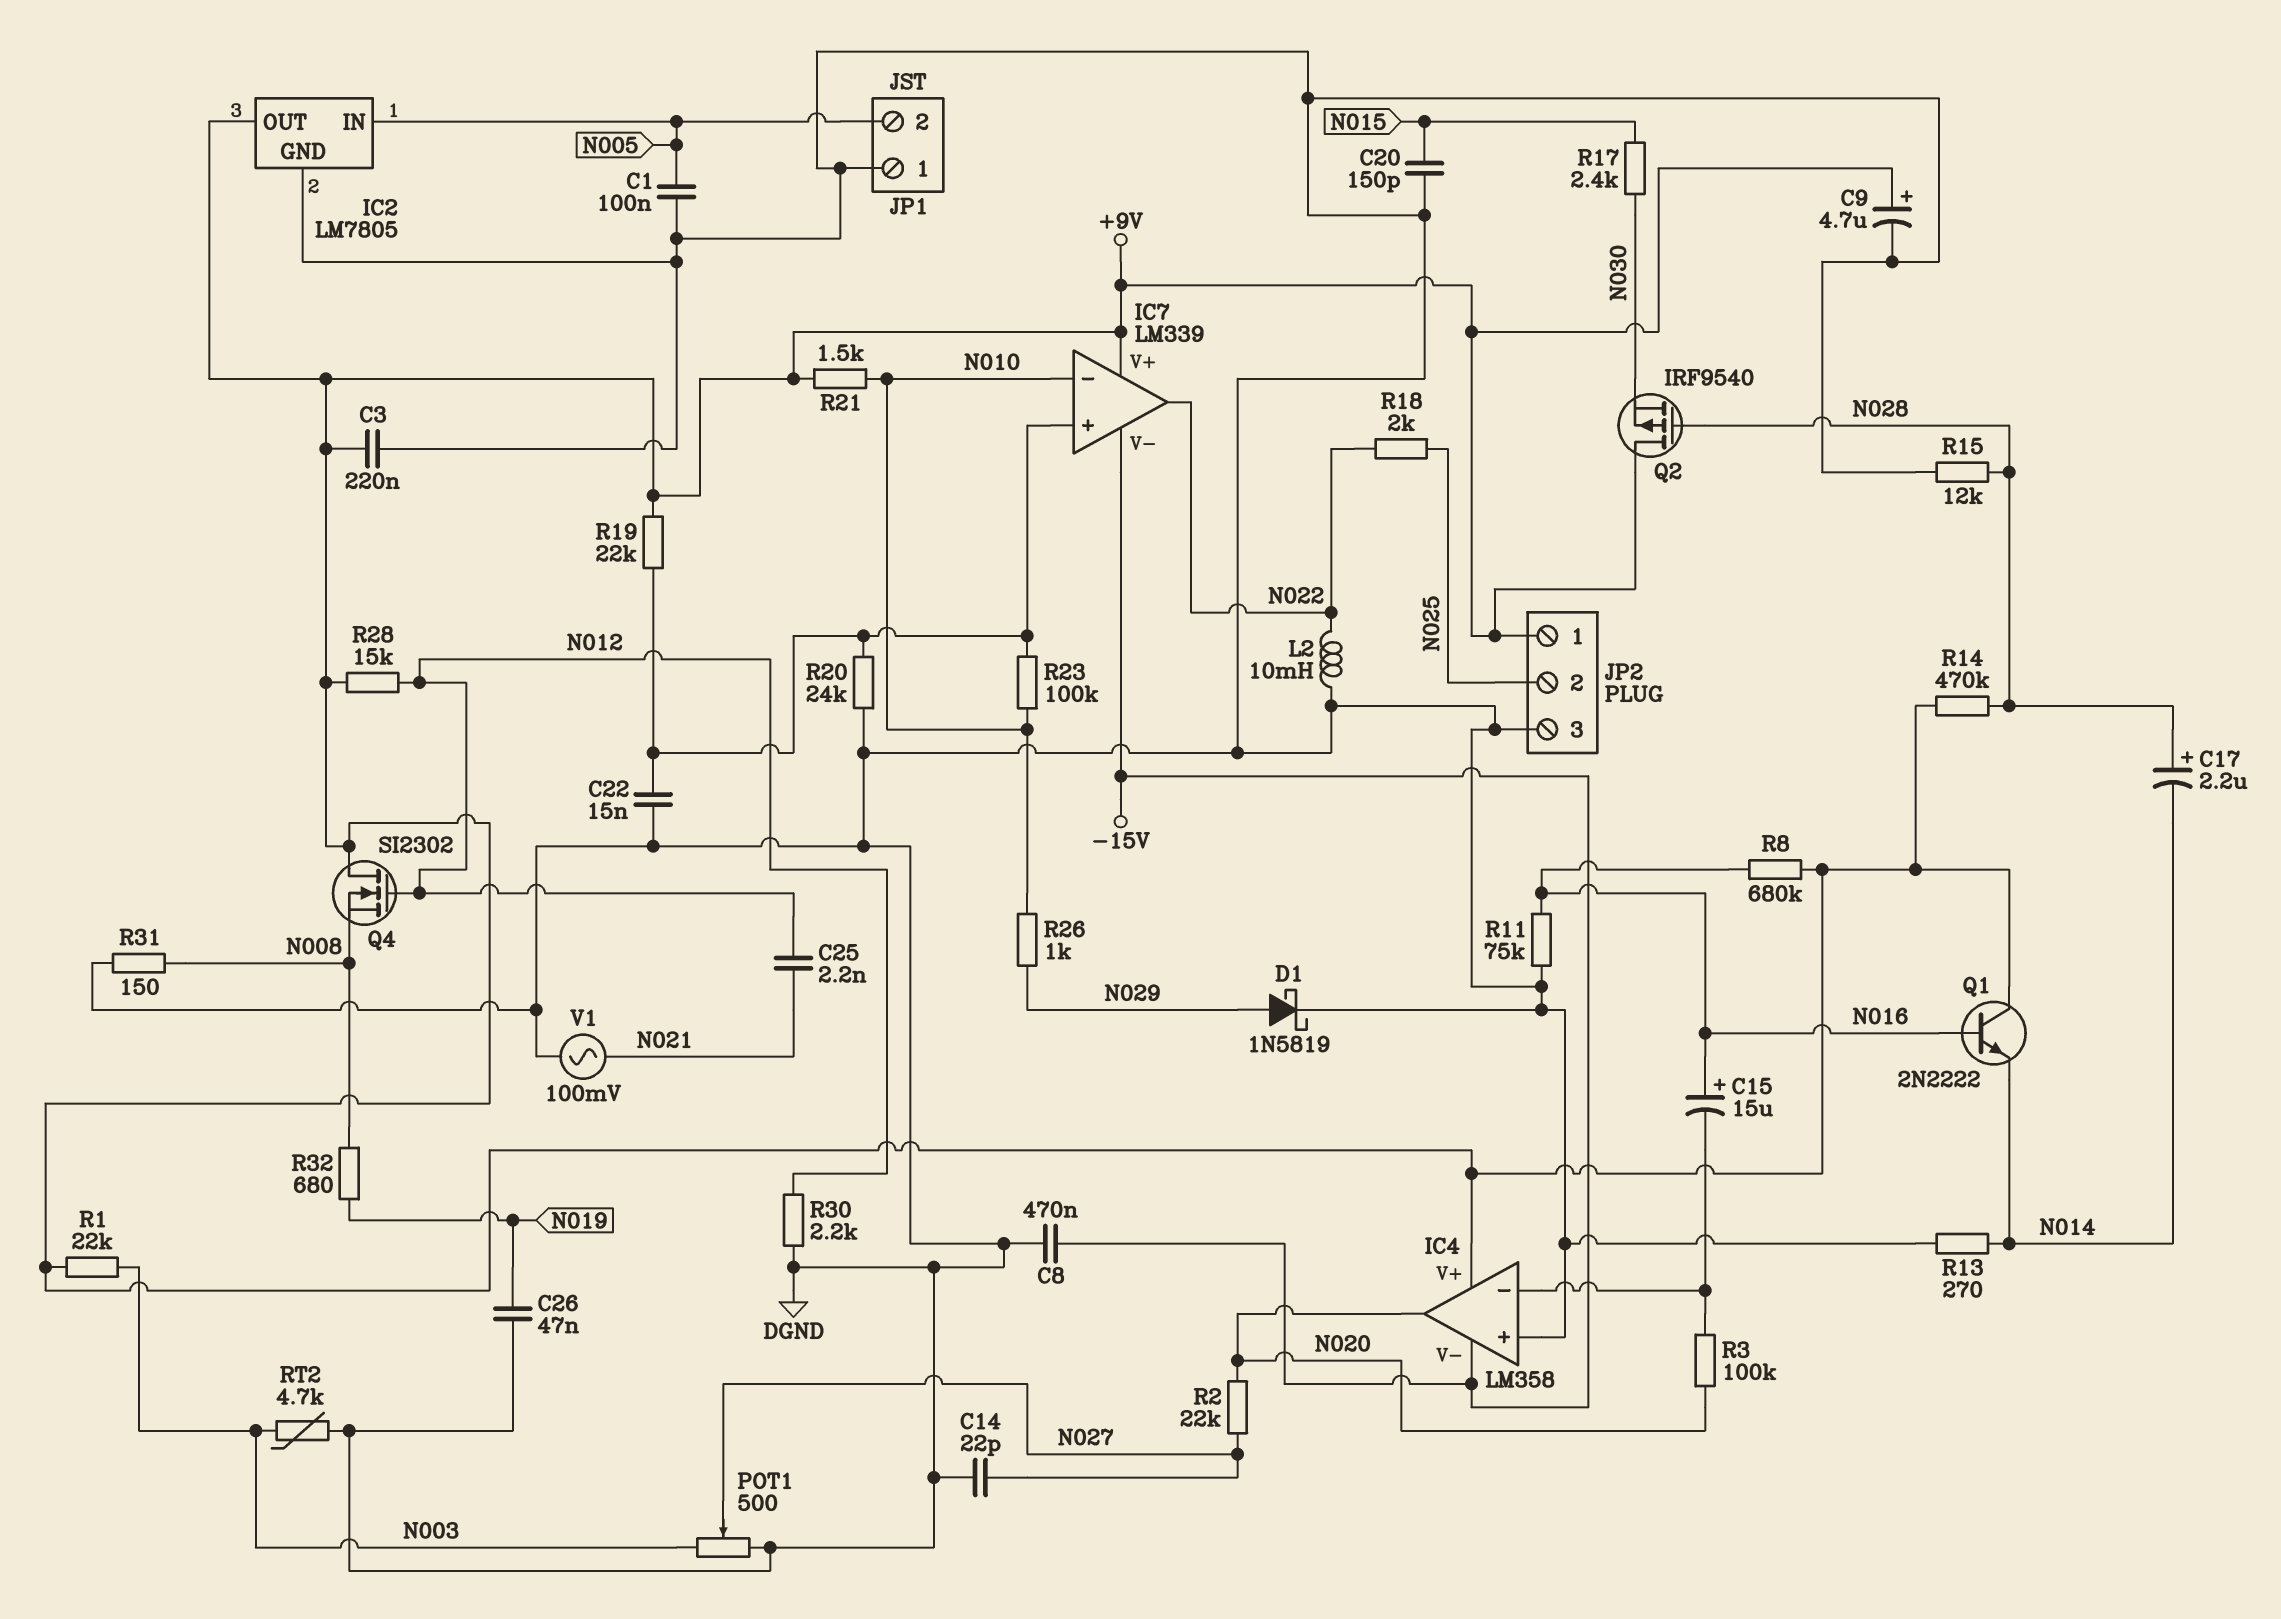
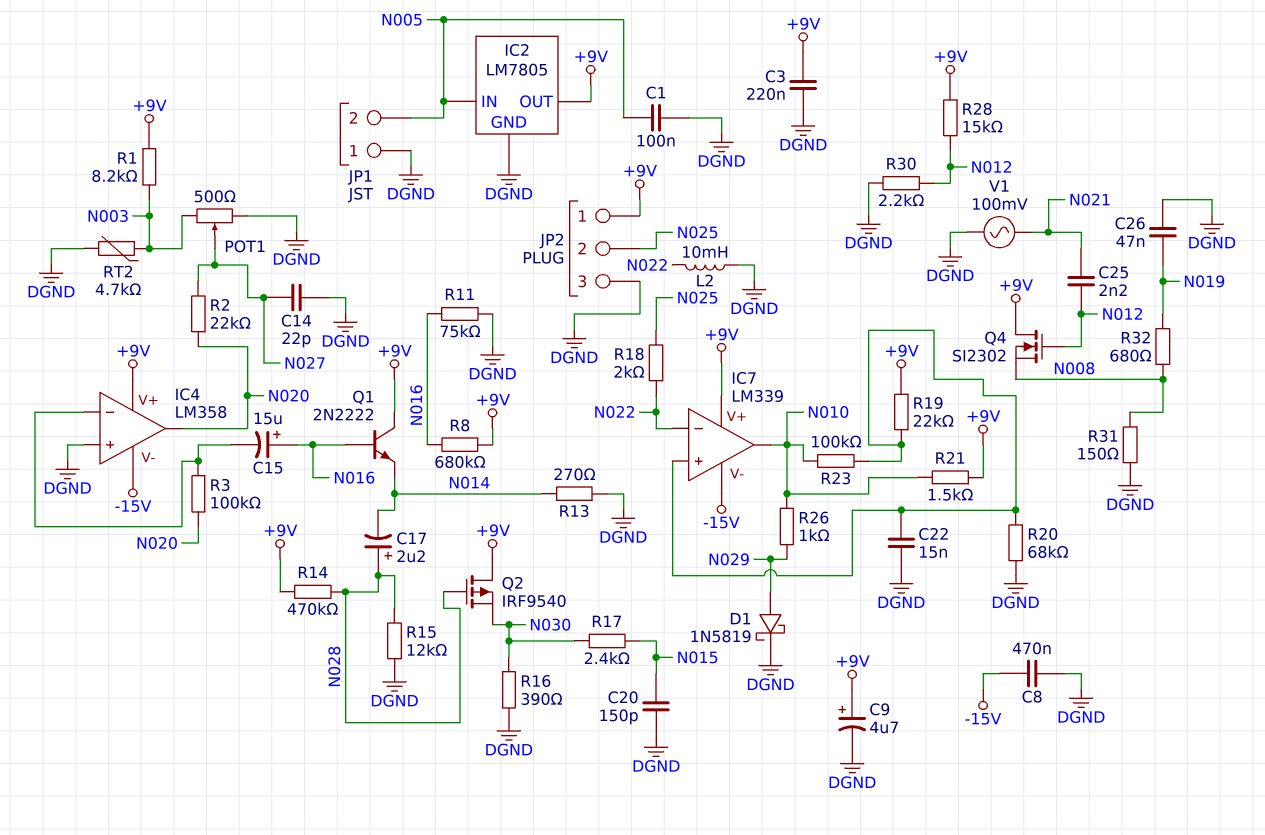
IC7 pin in-: N010 -> N022
IC7 pin out: N022 -> N010
R1: 22k (+9V, N003) -> 8.2k (+9V, N003)
R16: none -> 390 (DGND, N030)
R20: 24k (DGND, IC7/in+) -> 68k (DGND, IC7/in+)

